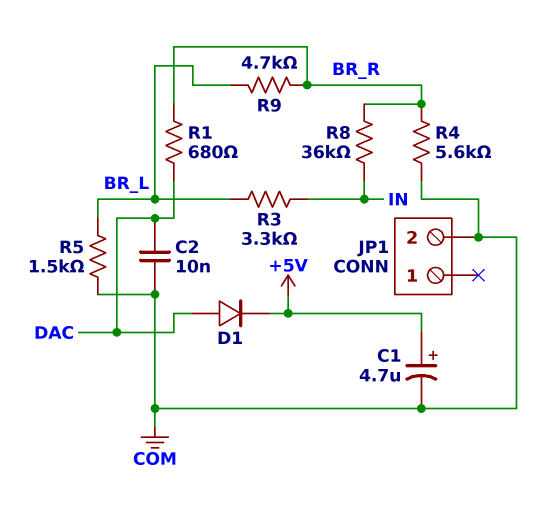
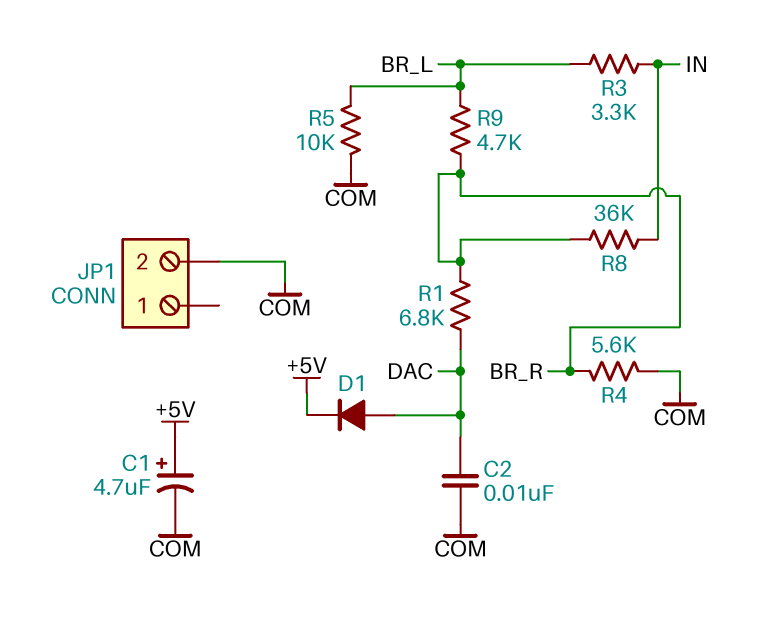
R1: 680 (BR_R, DAC) -> 6.8k (BR_R, DAC)
R5: 1.5k (BR_L, COM) -> 10k (BR_L, COM)

